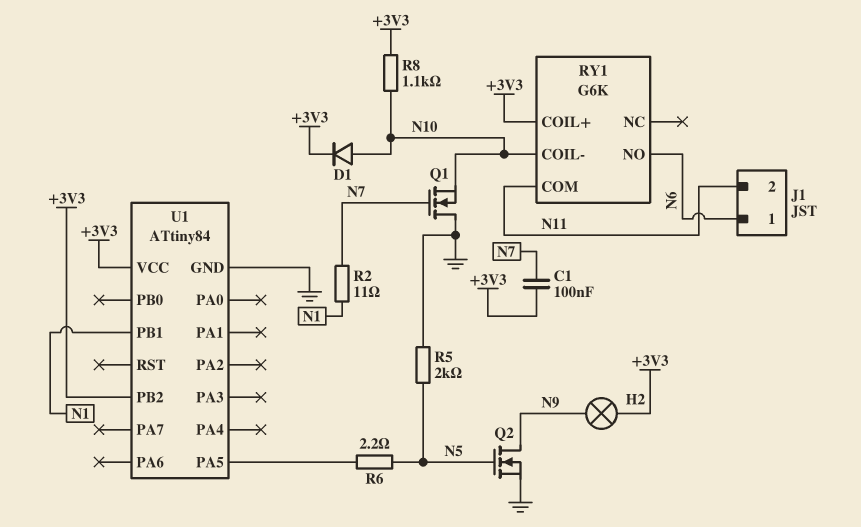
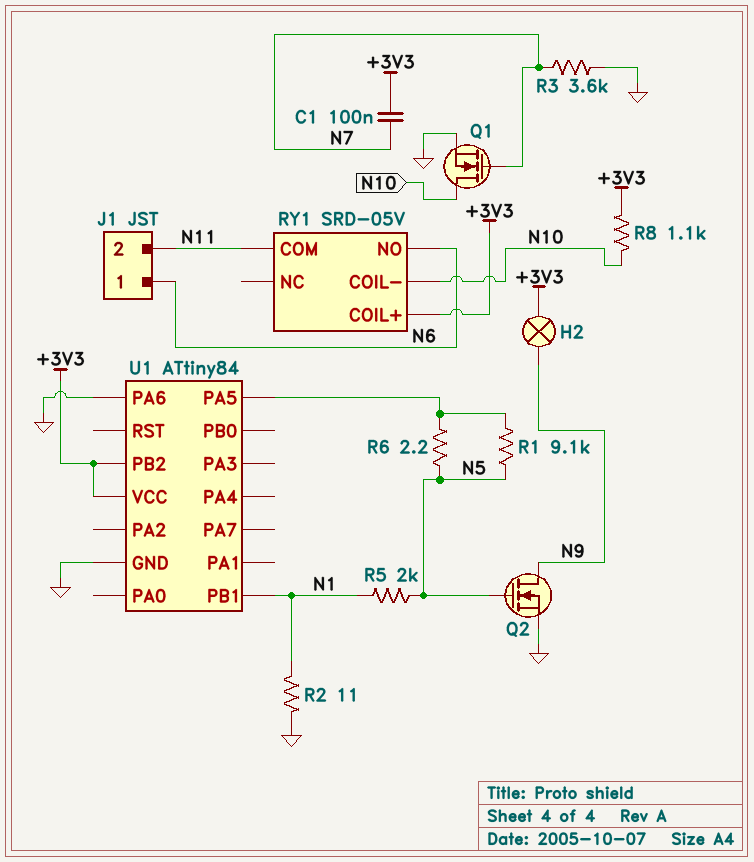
D1: diode (A N10, K +3V3) -> none
Q1: NMOS (G N7, D GND, S N10) -> NMOS (G N7, D N10, S GND)
R1: none -> 9.1k (N5, U1/PA5)
R2: 11 (N1, N7) -> 11 (GND, N1)
R3: none -> 3.6k (GND, N7)
R5: 2k (GND, N5) -> 2k (N1, N5)
RY1: G6K -> SRD-05V
U1 pin PA6: none -> GND

